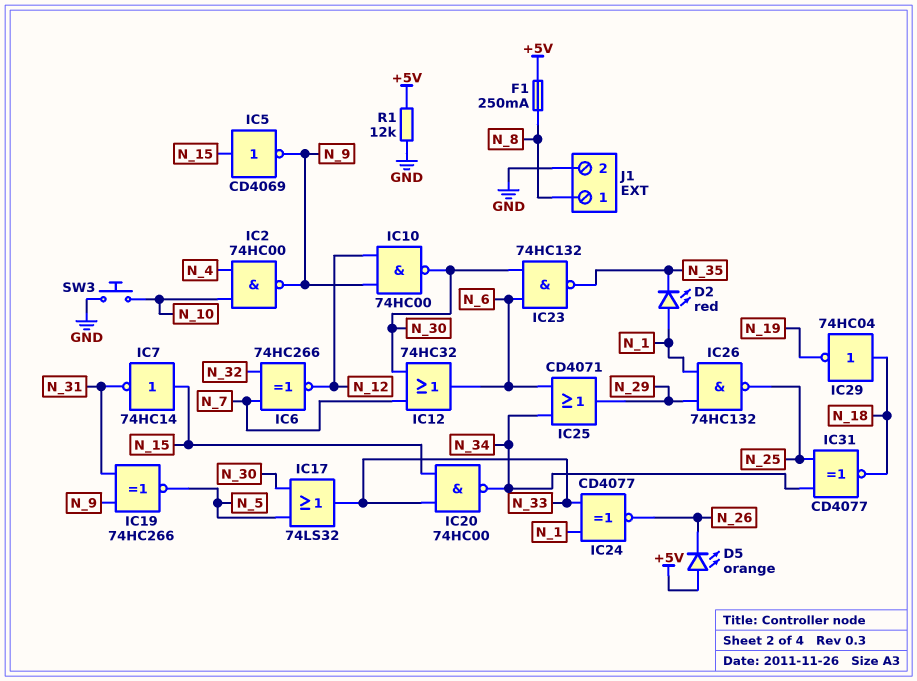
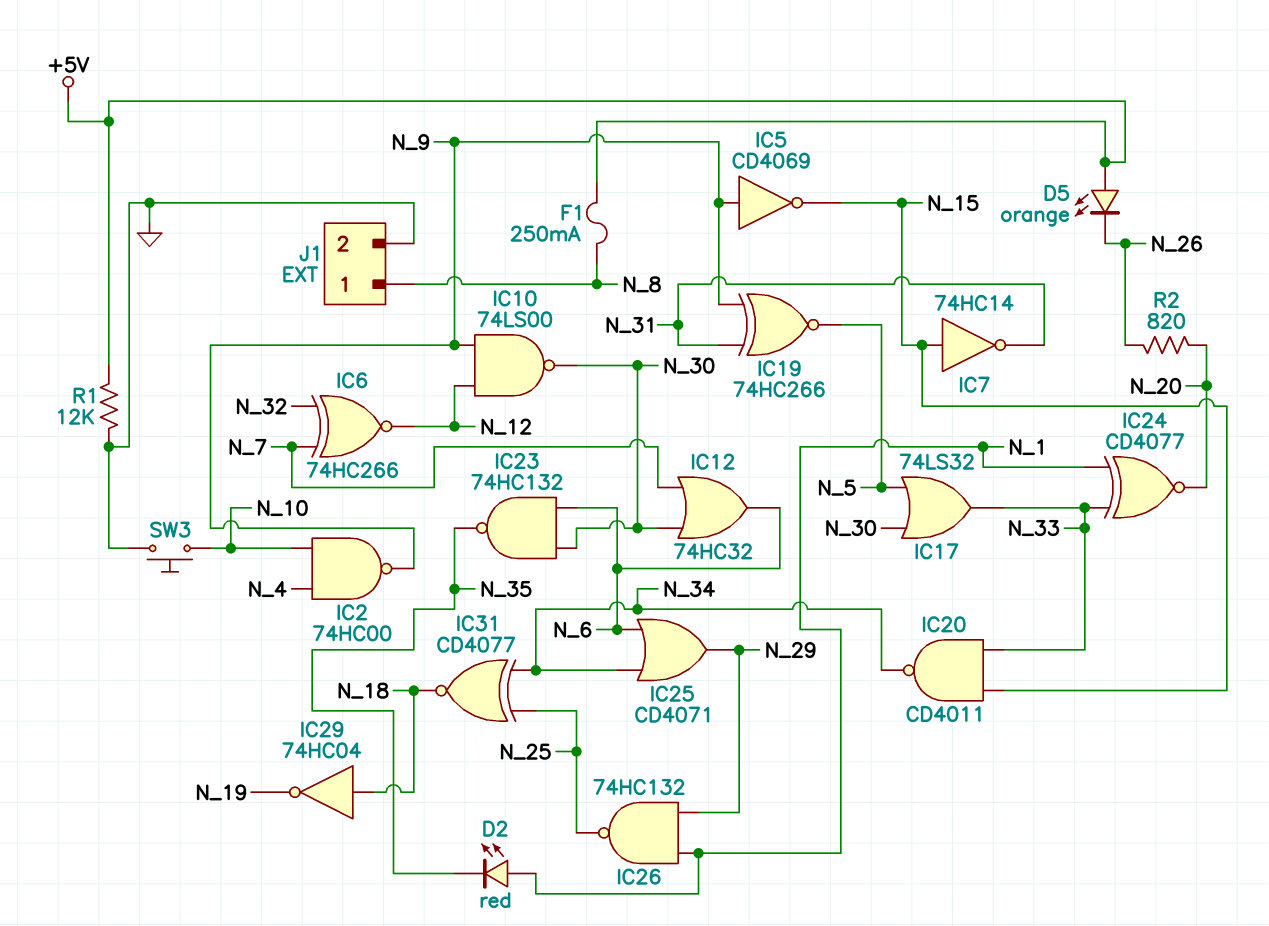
IC5: NOT CD4069 (in N_15, out N_9) -> NOT CD4069 (in N_9, out N_15)
IC10: NAND 74HC00 (in N_9, in N_12, out N_30) -> NAND 74LS00 (in N_9, in N_12, out N_30)
IC20: NAND 74HC00 (in N_15, in N_33, out N_34) -> NAND CD4011 (in N_15, in N_33, out N_34)
IC24: XNOR CD4077 (in N_1, in N_33, out N_26) -> XNOR CD4077 (in N_1, in N_33, out N_20)
R2: none -> 820 (N_20, N_26)

